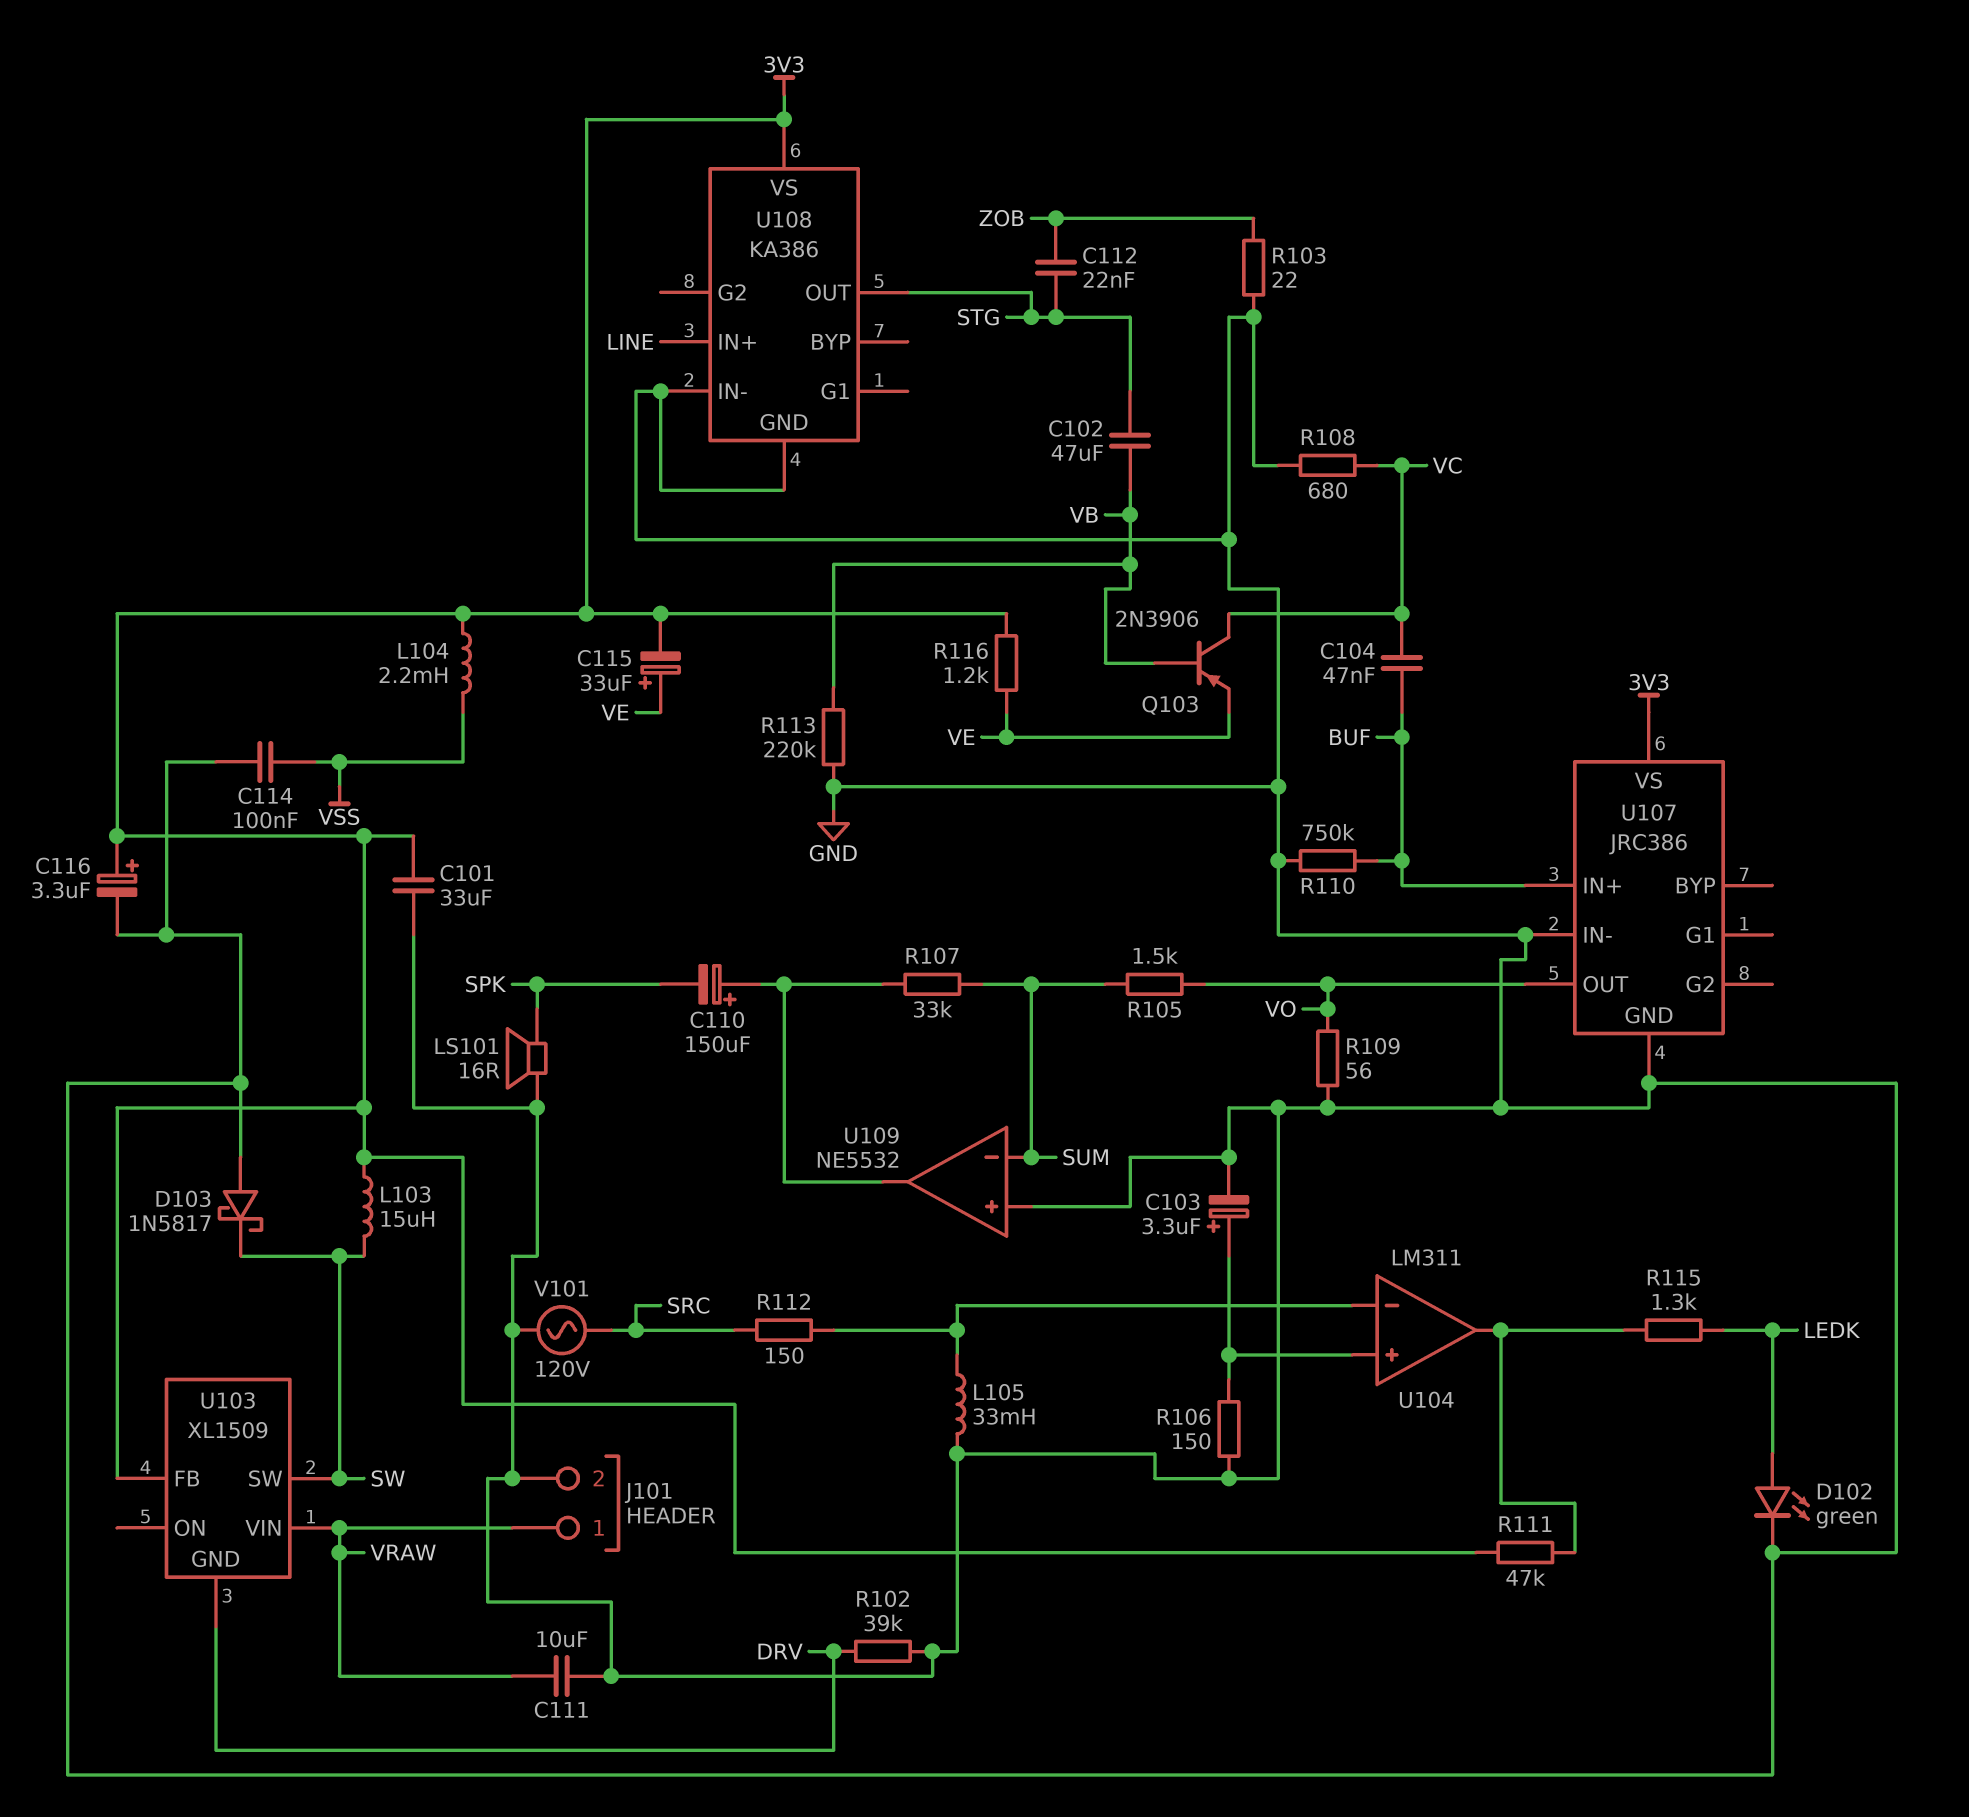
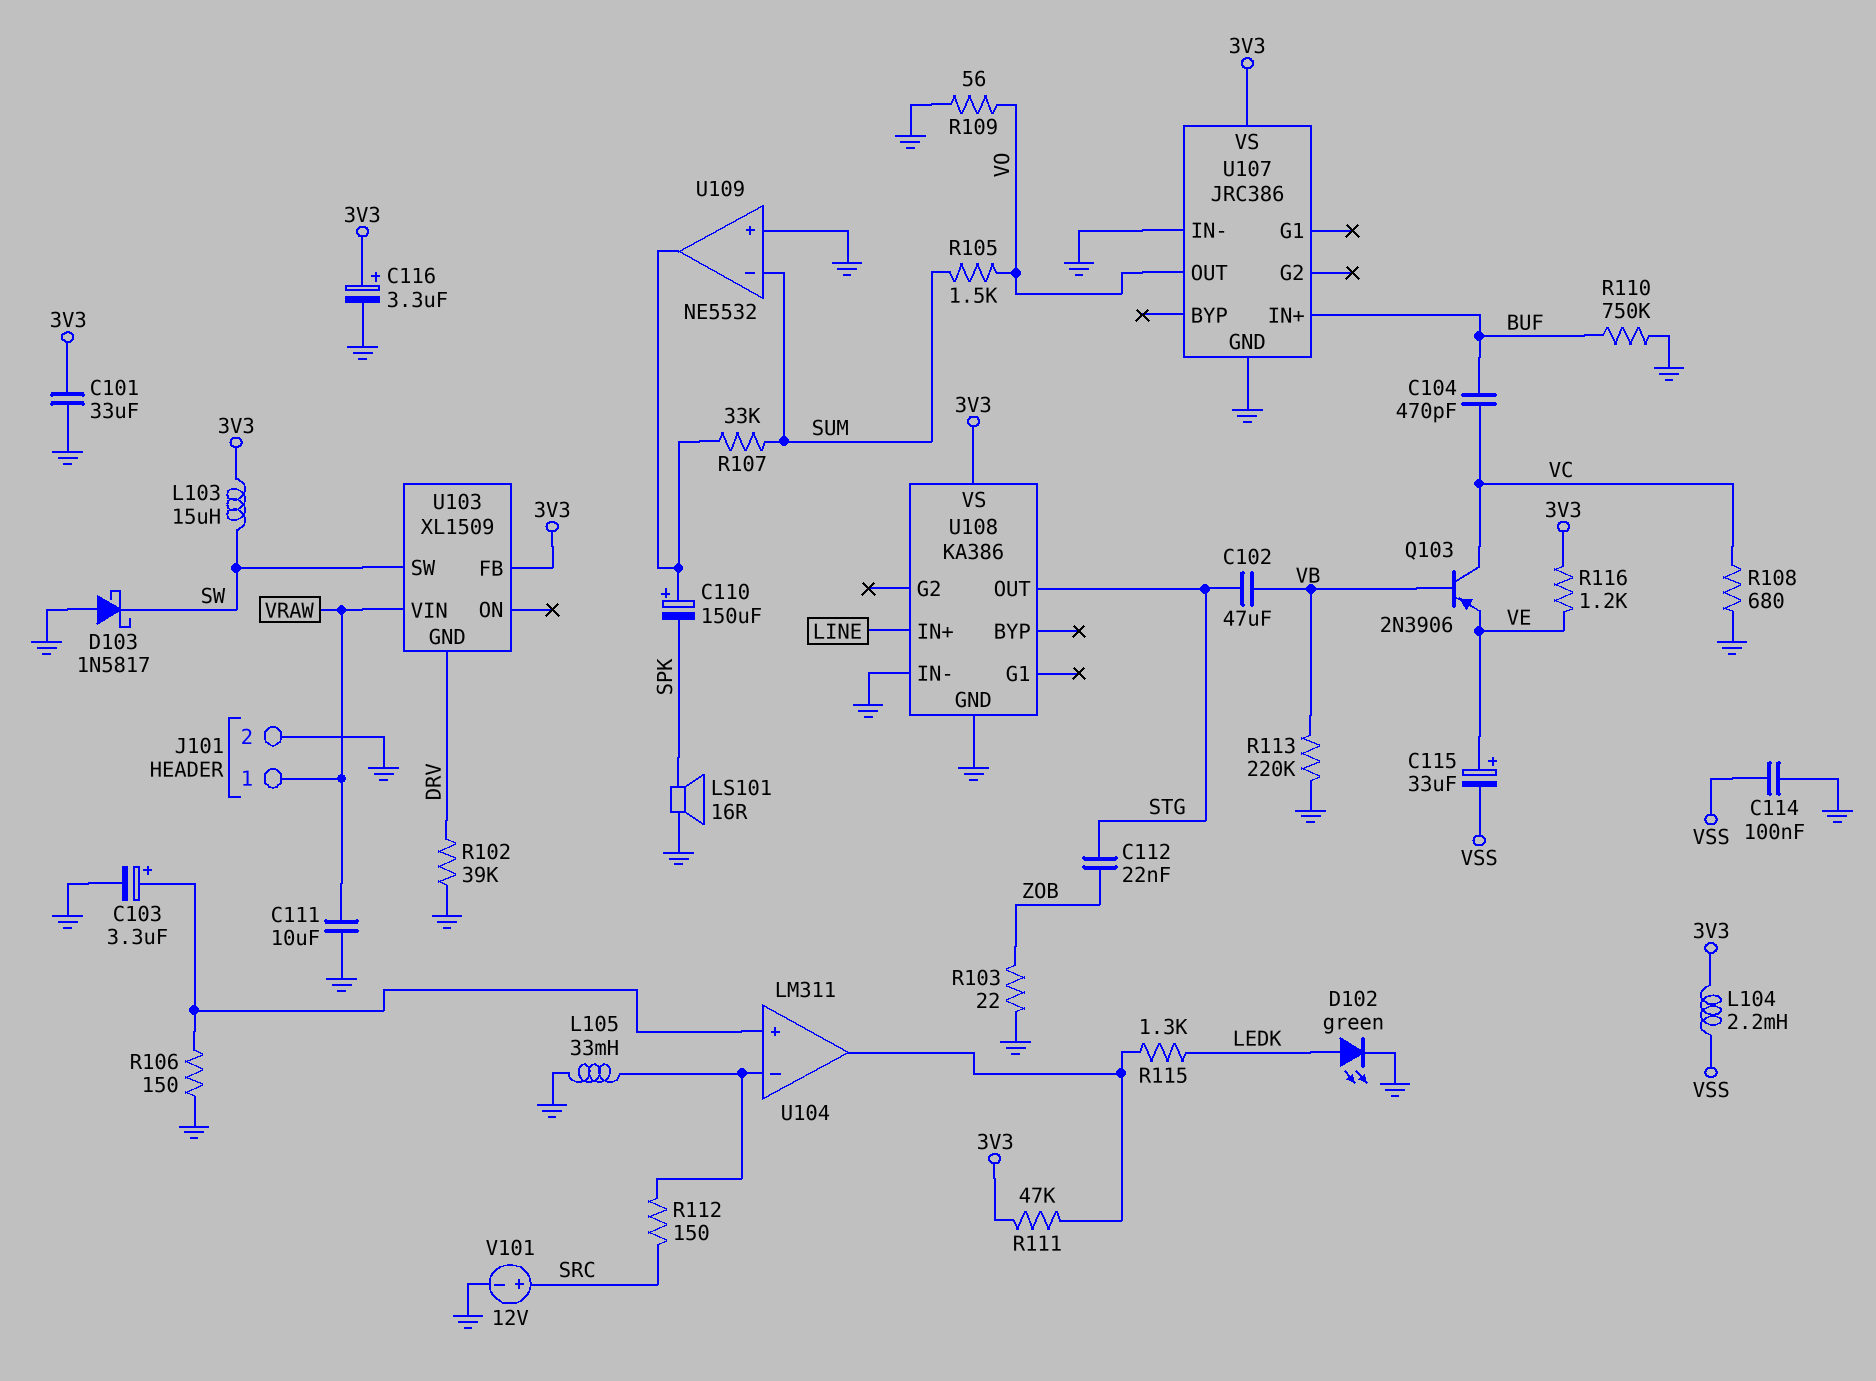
C104: 47nF (BUF, VC) -> 470pF (BUF, VC)
C115: 33uF (plus VE, minus 3V3) -> 33uF (plus VE, minus VSS)
V101: AC 120V (GND, SRC) -> 12V (plus SRC, minus GND)

